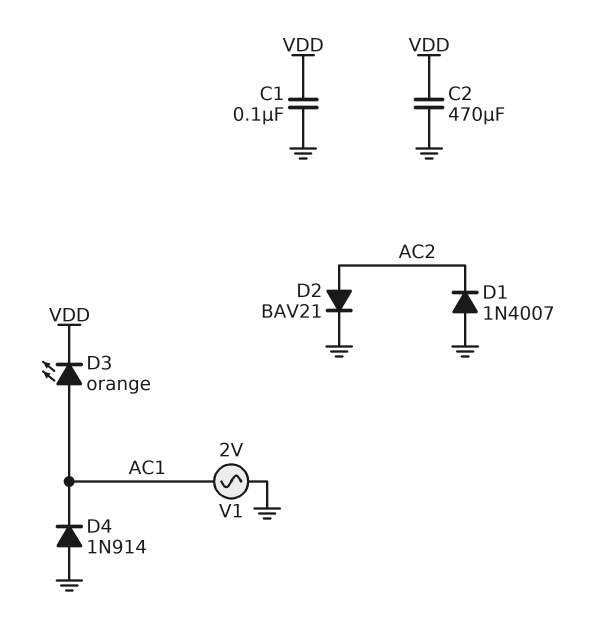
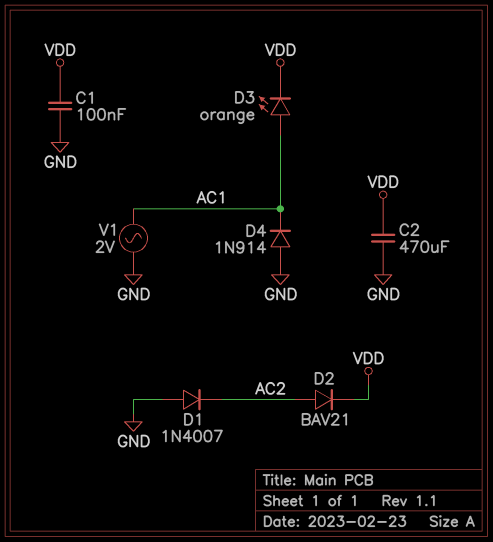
D2: diode BAV21 (A AC2, K GND) -> diode BAV21 (A AC2, K VDD)

